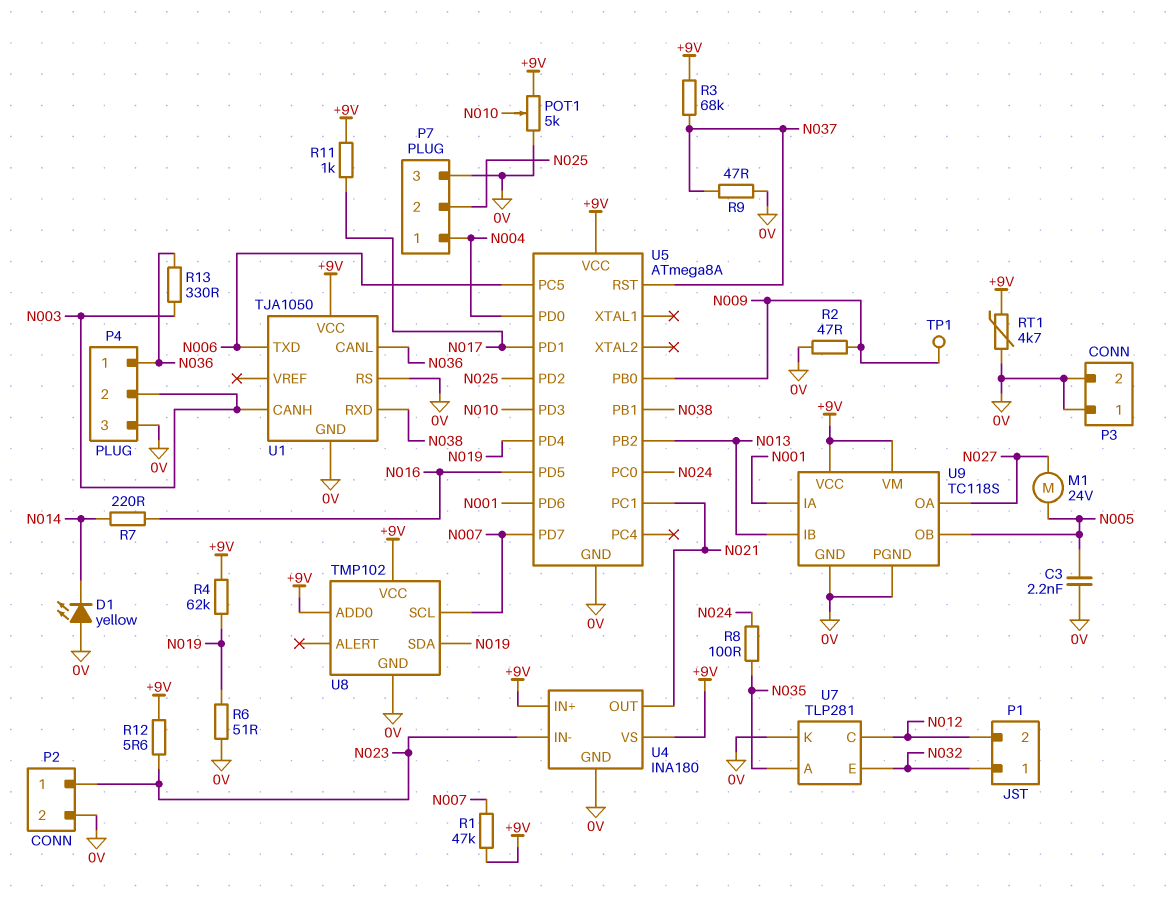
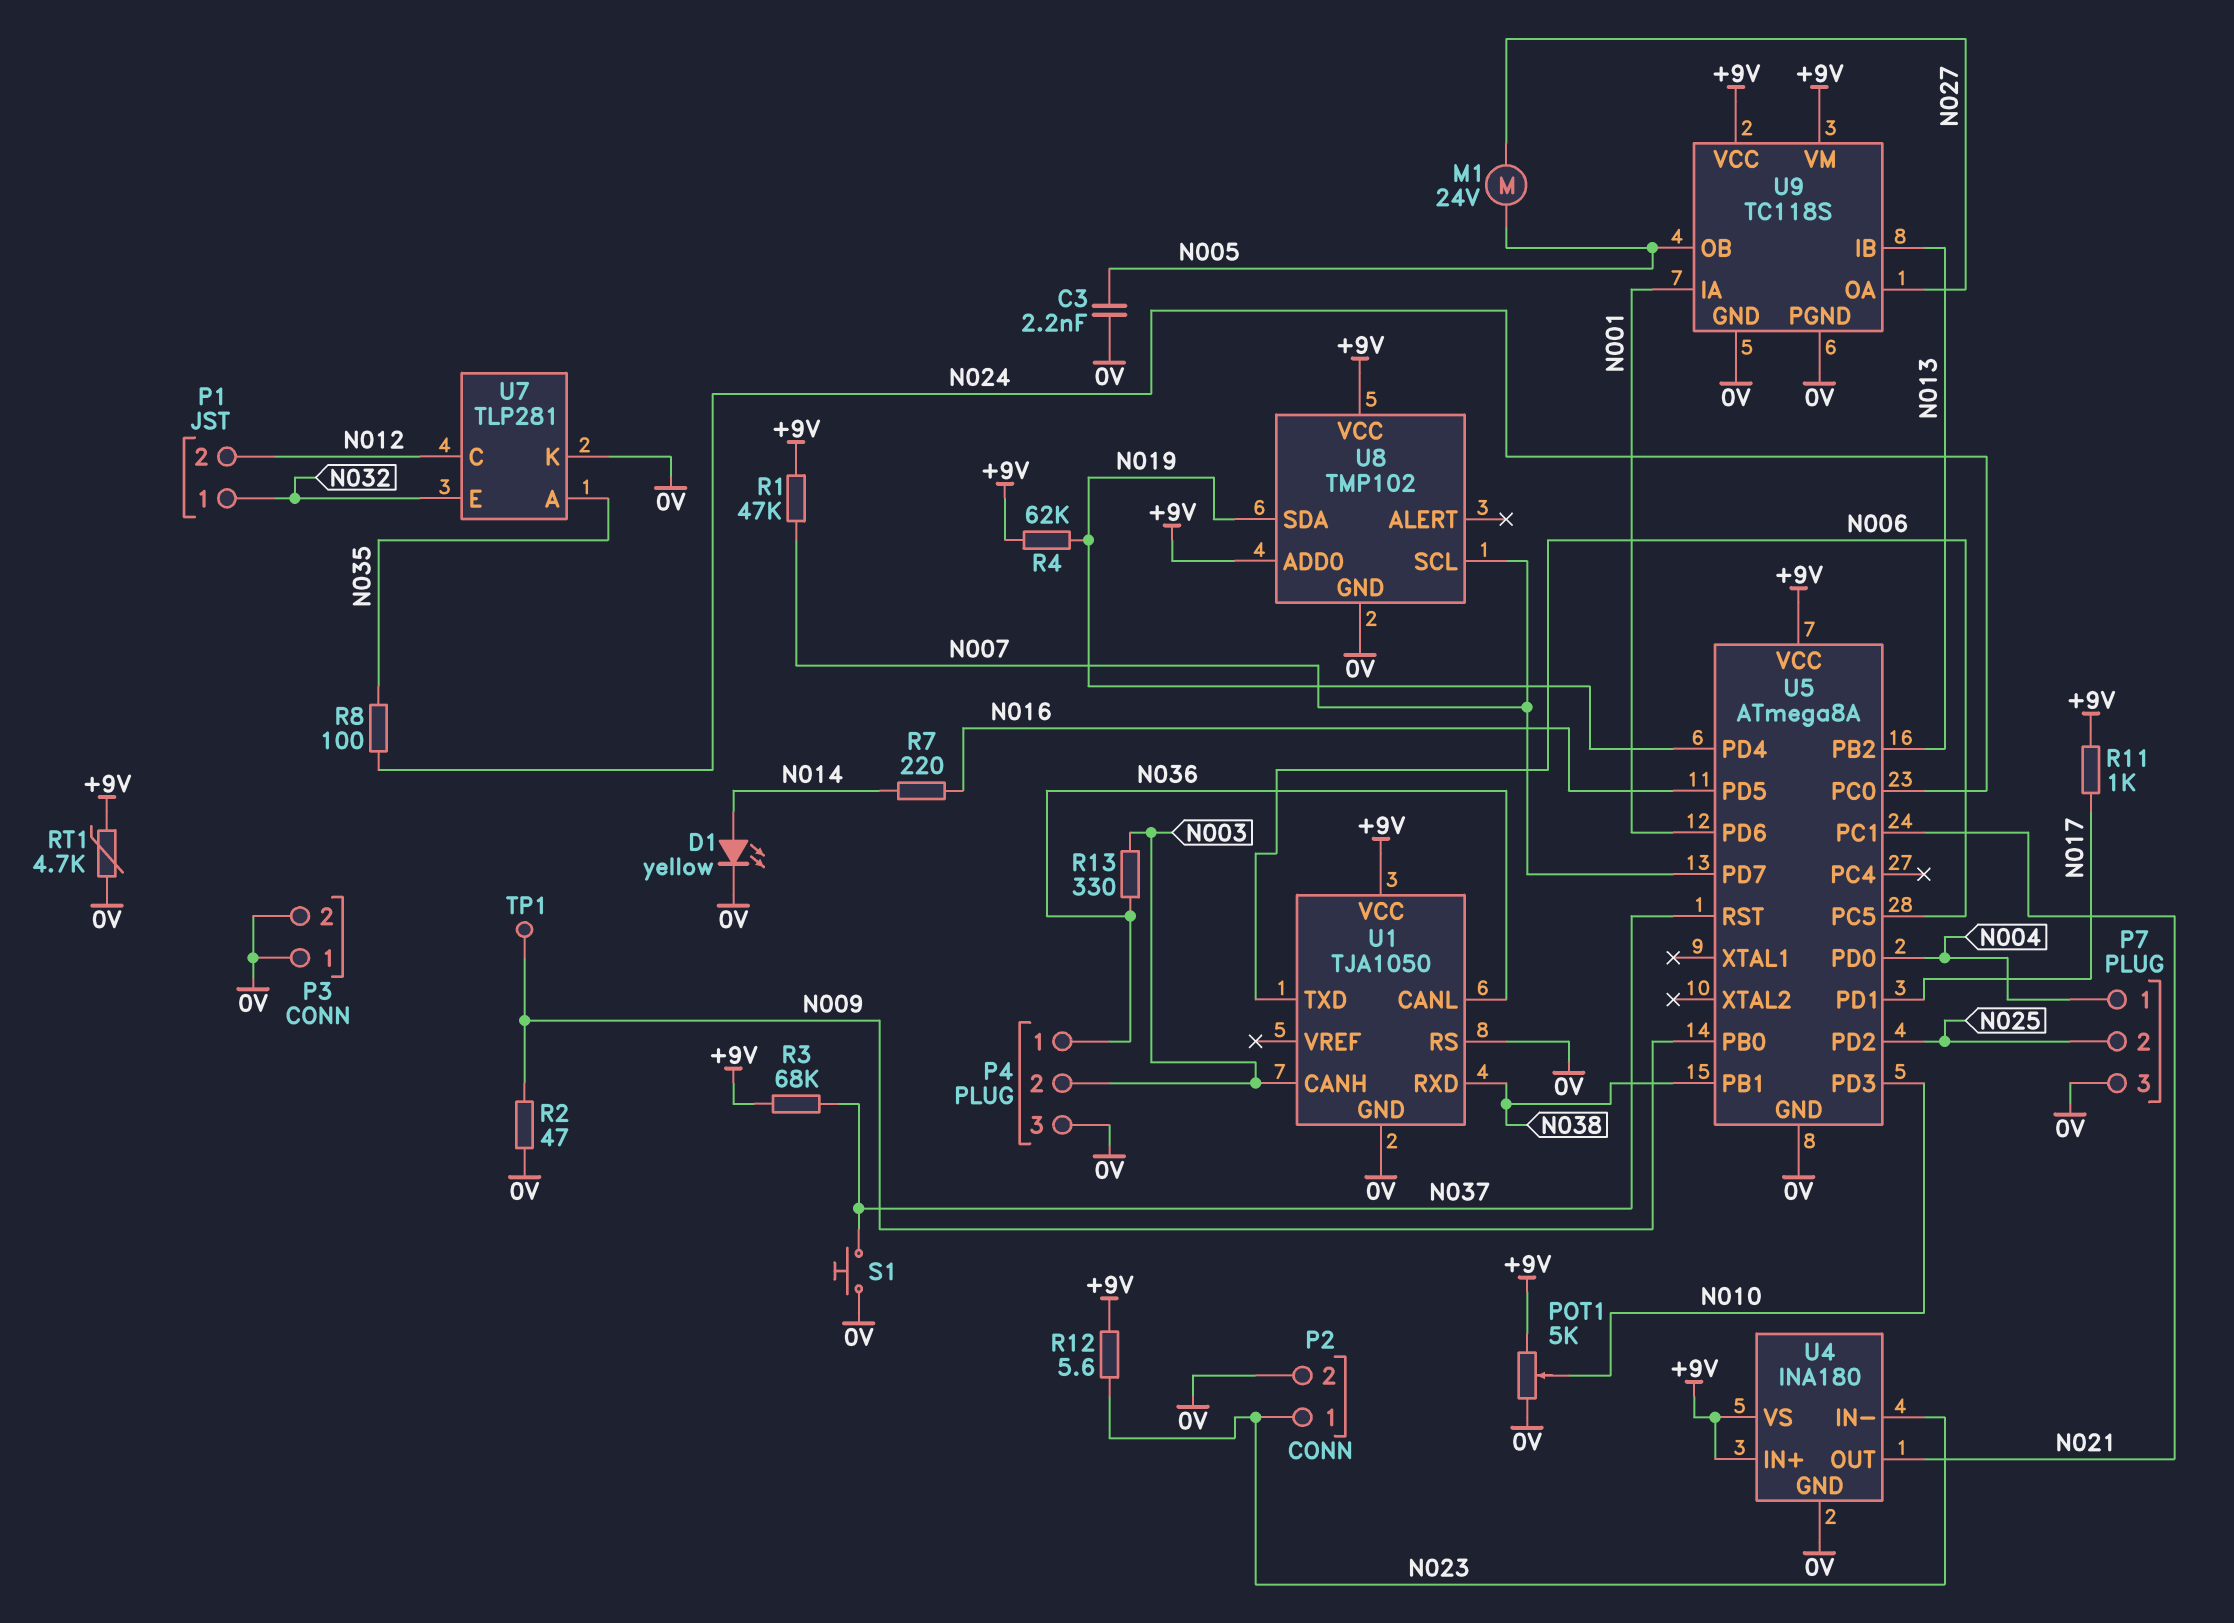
D1: LED yellow (A 0V, K N014) -> LED yellow (A N014, K 0V)
R6: 51 (0V, N019) -> none
R9: 47 (0V, N037) -> none
S1: none -> button (0V, N037)

